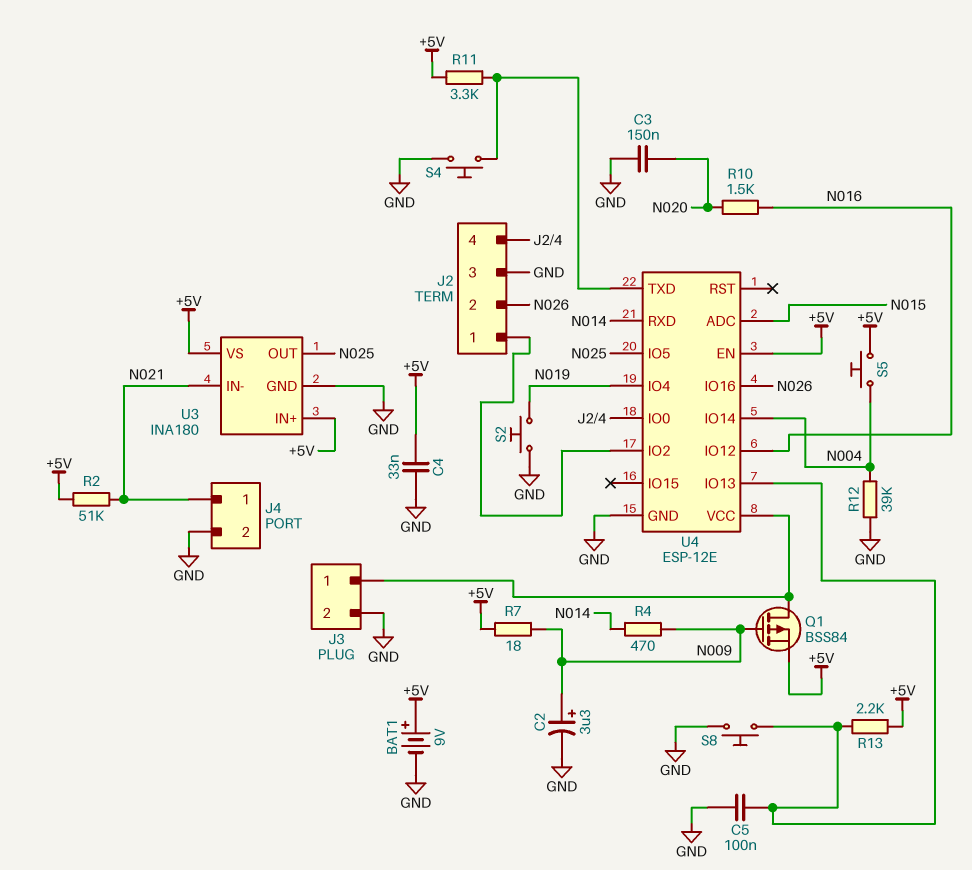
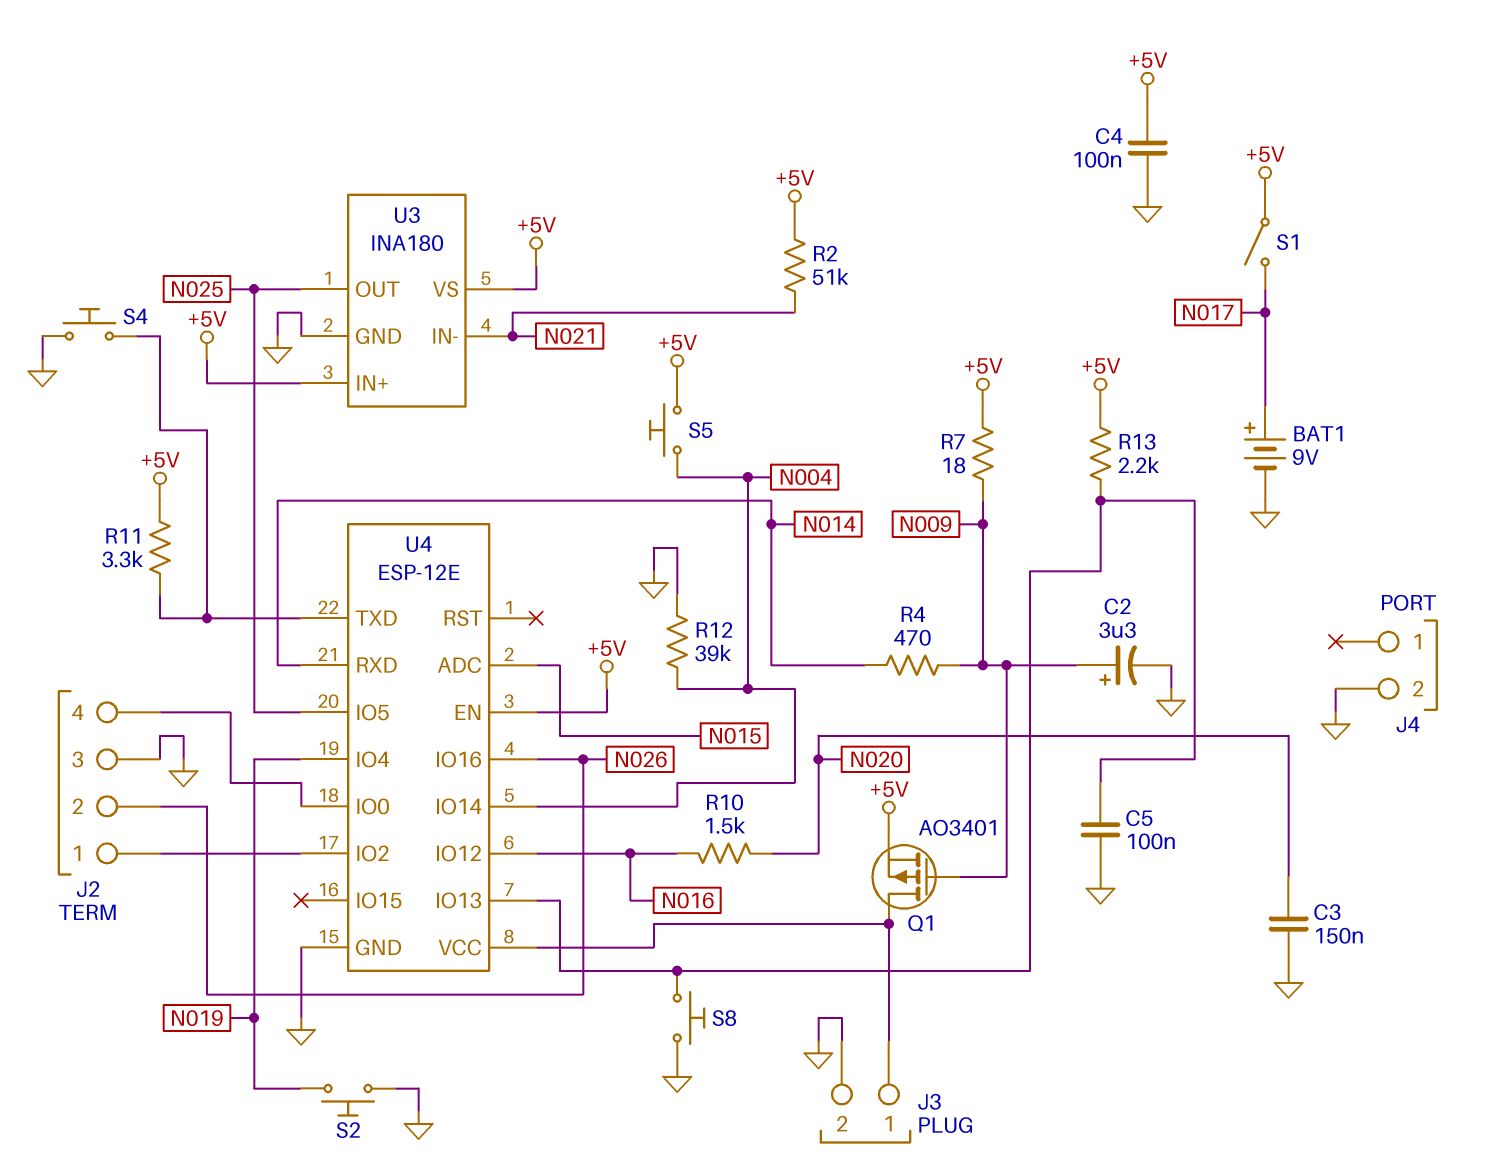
BAT1: 9V (plus +5V, minus GND) -> 9V (plus N017, minus GND)
C4: 33nF (+5V, GND) -> 100nF (+5V, GND)
J4 pin 1: N021 -> none
Q1: PMOS BSS84 (G N009, D J3/1, S +5V) -> PMOS AO3401 (G N009, D J3/1, S +5V)
S1: none -> switch (+5V, N017)

